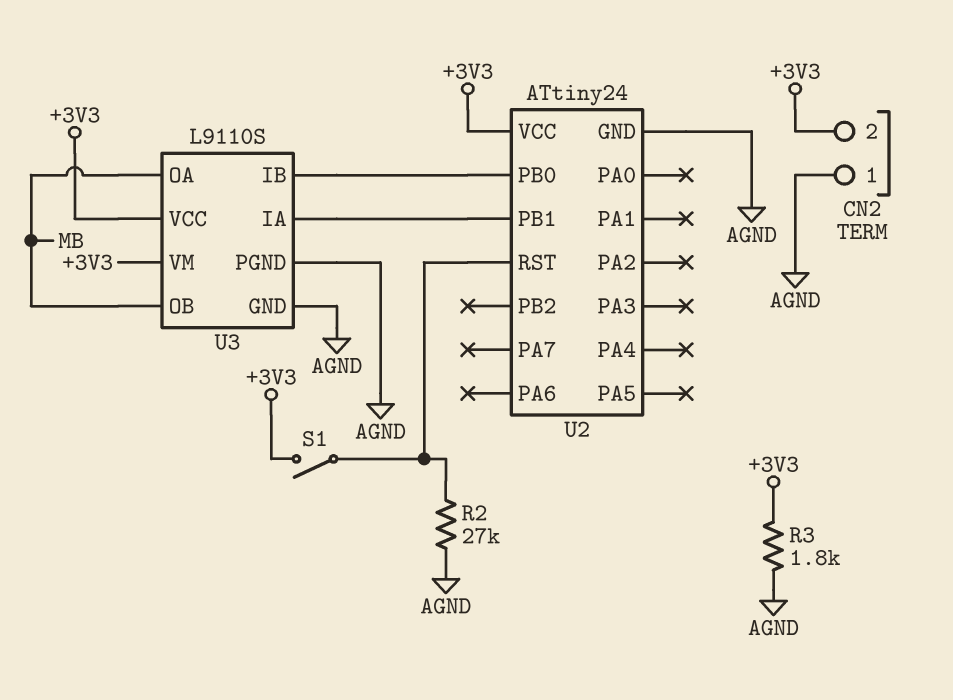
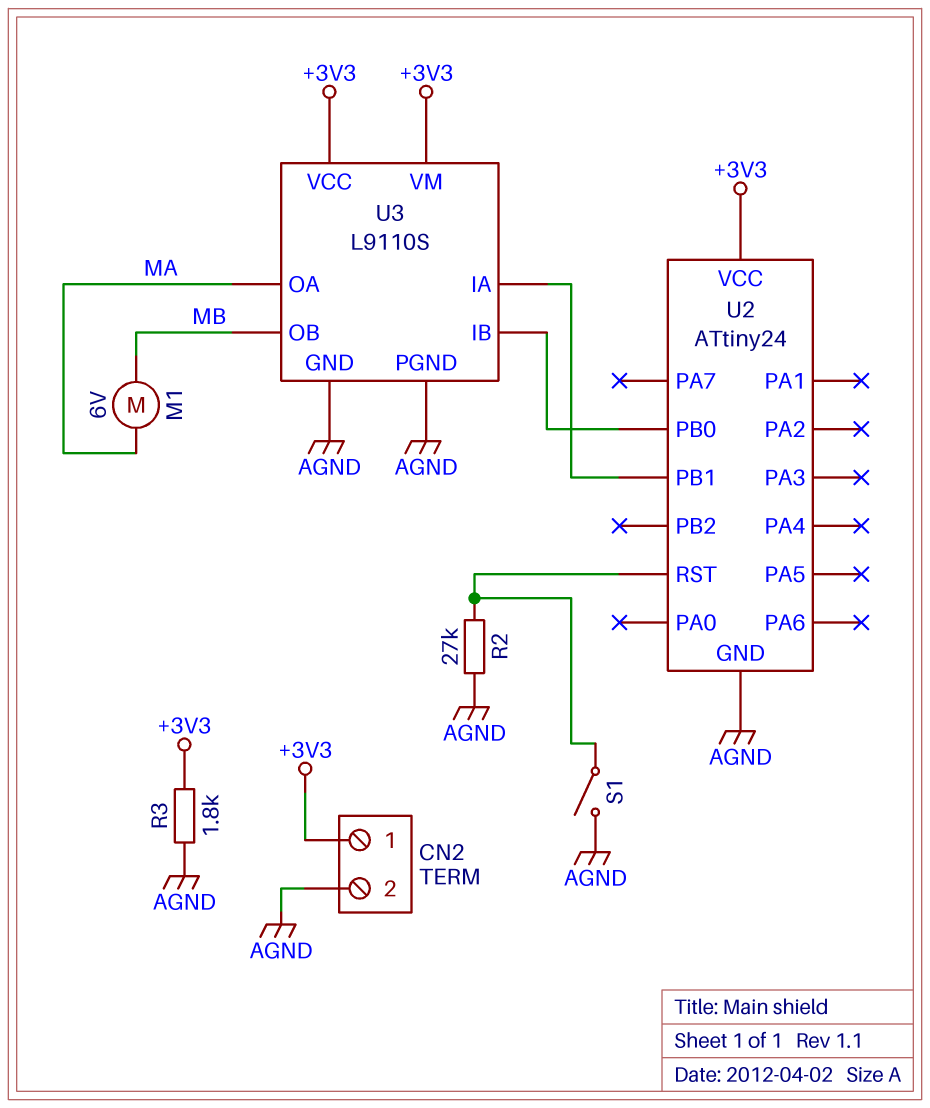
CN2 pin 1: AGND -> +3V3
CN2 pin 2: +3V3 -> AGND
M1: none -> motor 6V (MA, MB)
S1: switch (+3V3, U2/RST) -> switch (AGND, U2/RST)
U3 pin OA: MB -> MA

